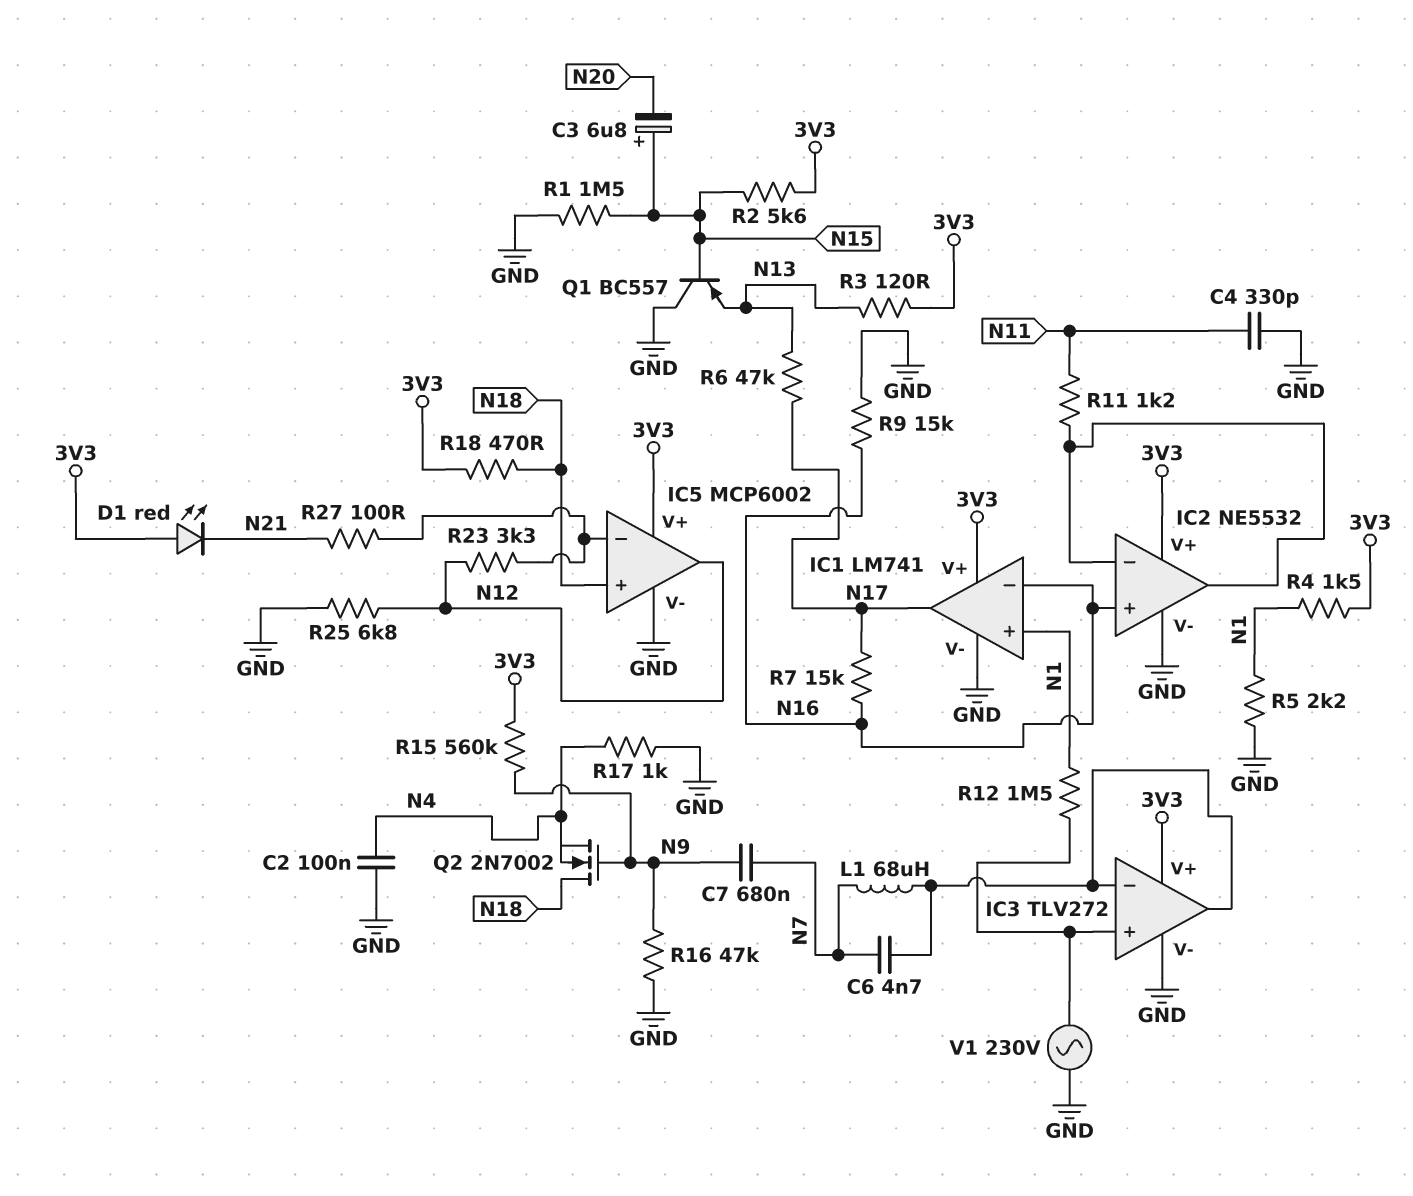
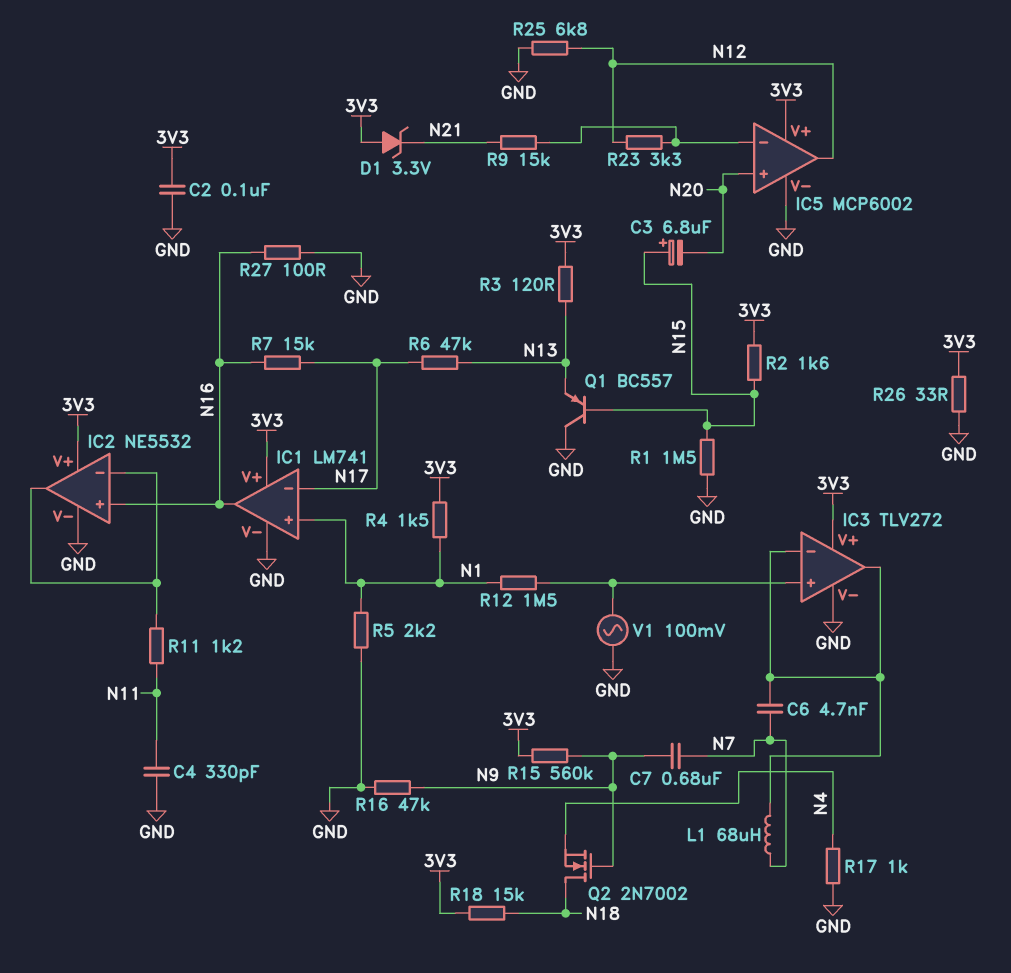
C2: 100nF (GND, N4) -> 100nF (3V3, GND)
D1: LED red (A 3V3, K N21) -> zener 3.3V (A 3V3, K N21)
IC1 pin in-: N16 -> N17
IC1 pin out: N17 -> N16
IC5 pin in+: N18 -> N20
R2: 5.6k (3V3, N15) -> 1.6k (3V3, N15)
R9: 15k (GND, N16) -> 15k (IC5/in-, N21)
R18: 470 (3V3, N18) -> 15k (3V3, N18)
R26: none -> 33 (3V3, GND)
R27: 100 (IC5/in-, N21) -> 100 (GND, N16)
V1: AC 230V (GND, IC3/in+) -> AC 100mV (GND, IC3/in+)

